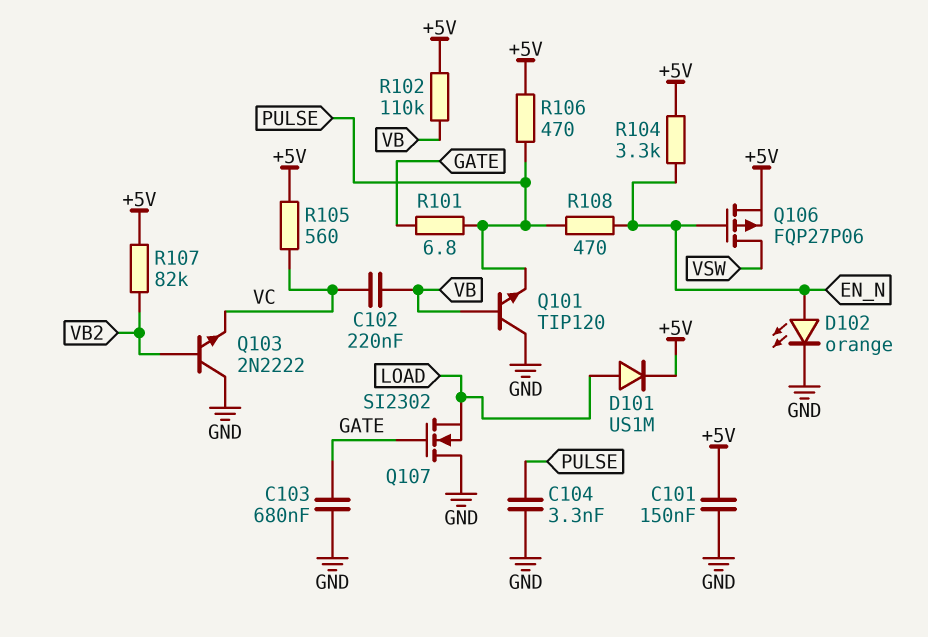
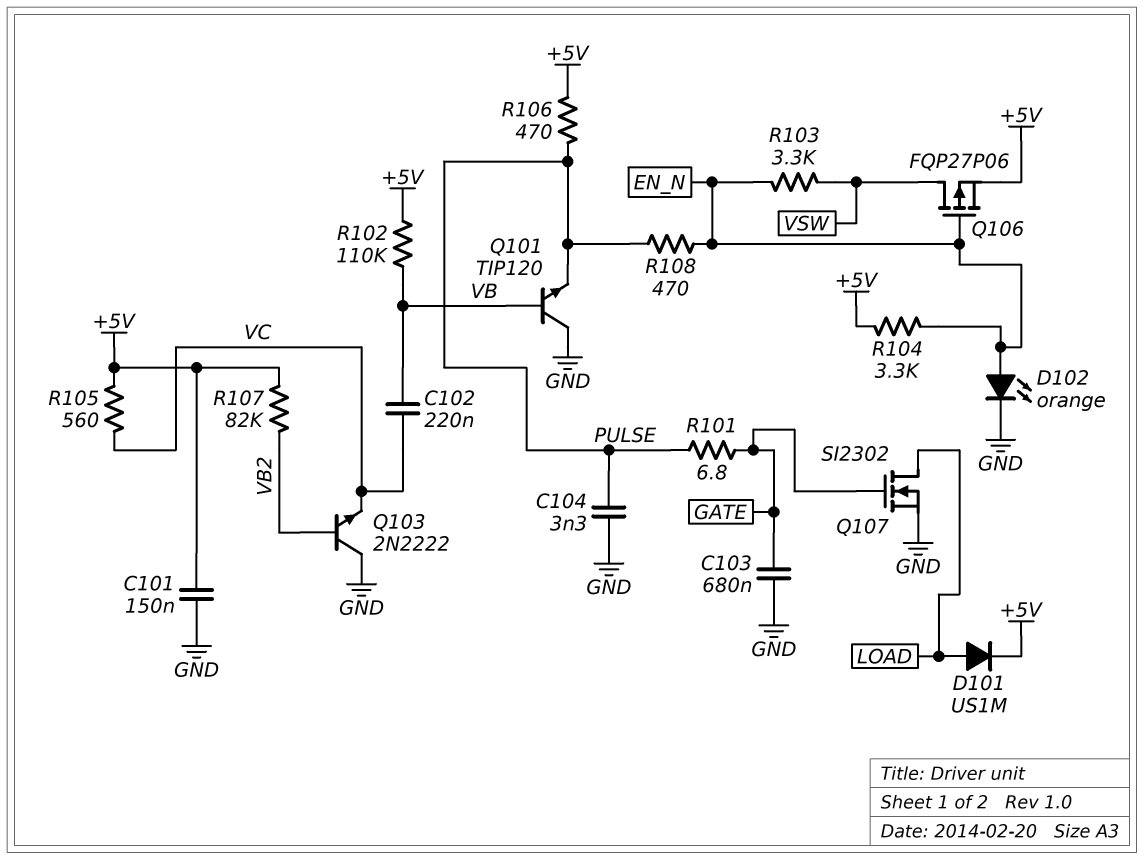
Q107: NMOS SI2302 (G GATE, D GND, S LOAD) -> NMOS SI2302 (G GATE, D LOAD, S GND)
R103: none -> 3.3k (EN_N, VSW)

